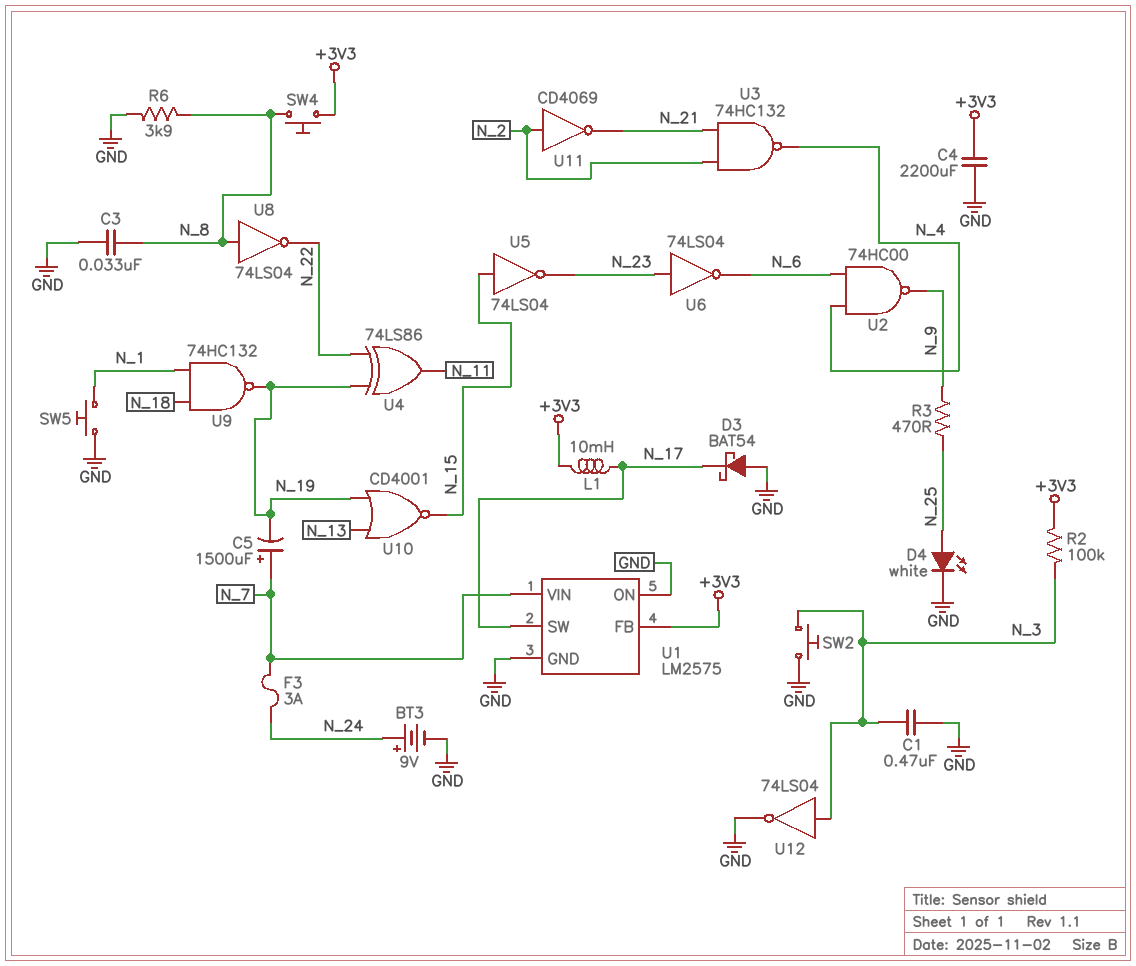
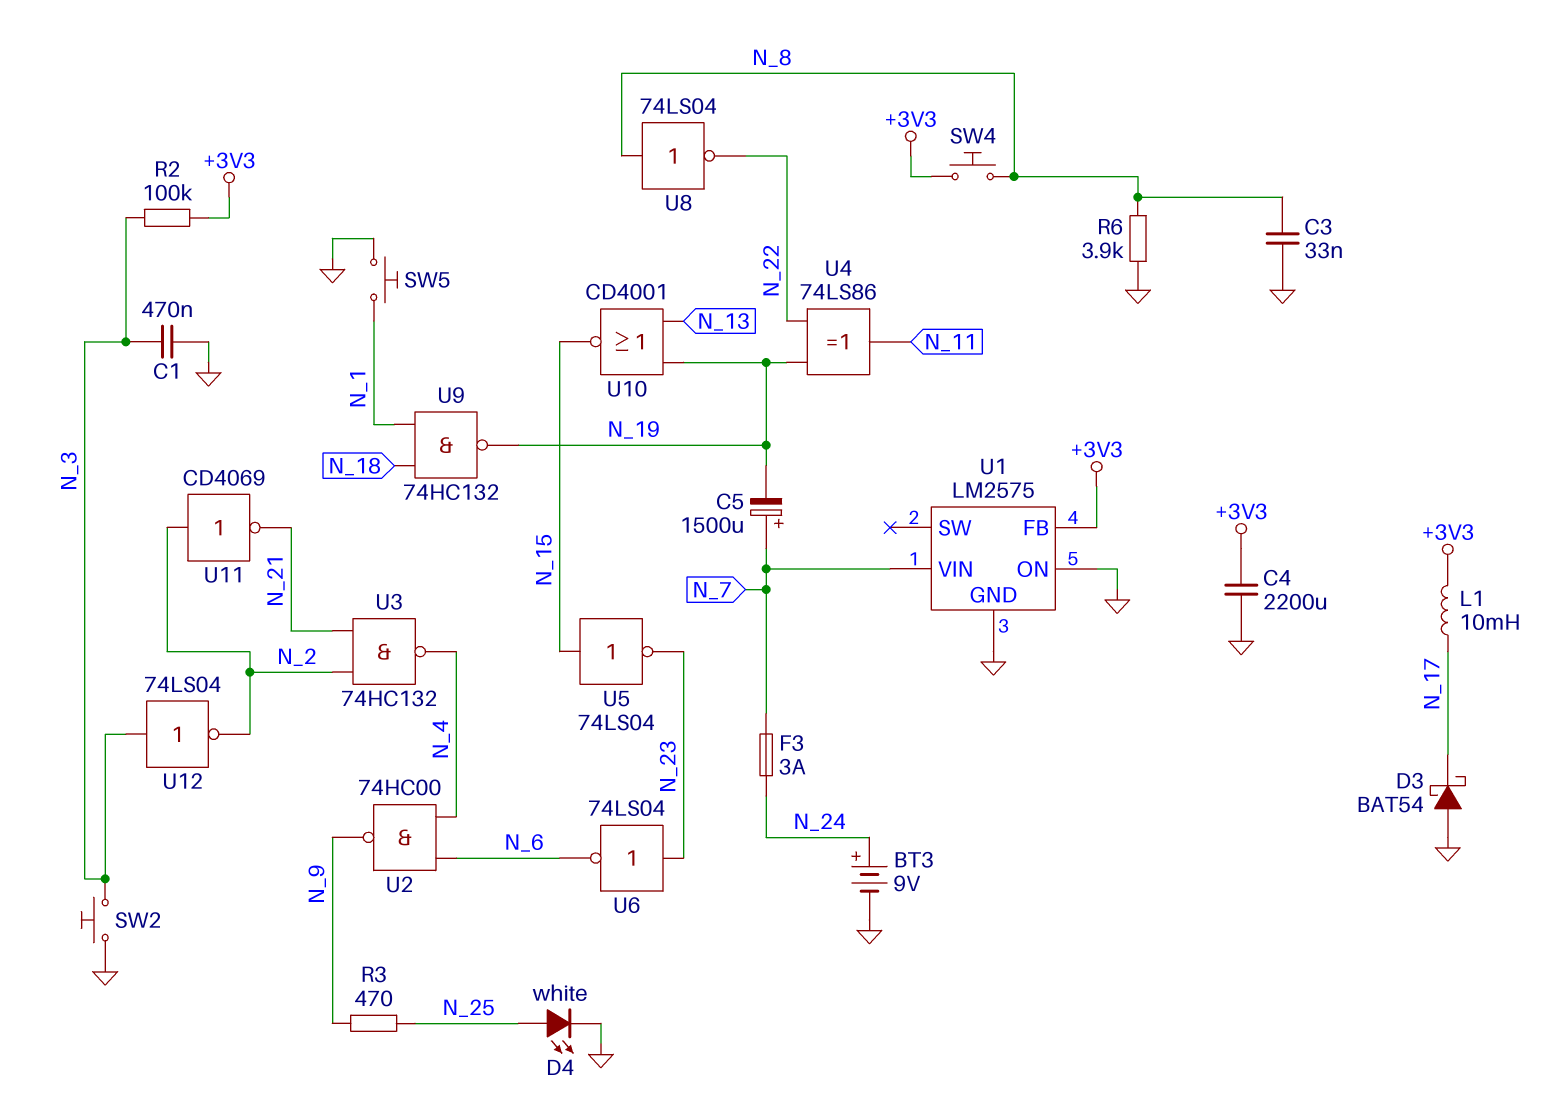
U1 pin SW: N_17 -> none
U12: NOT 74LS04 (in N_3, out GND) -> NOT 74LS04 (in N_3, out N_2)

